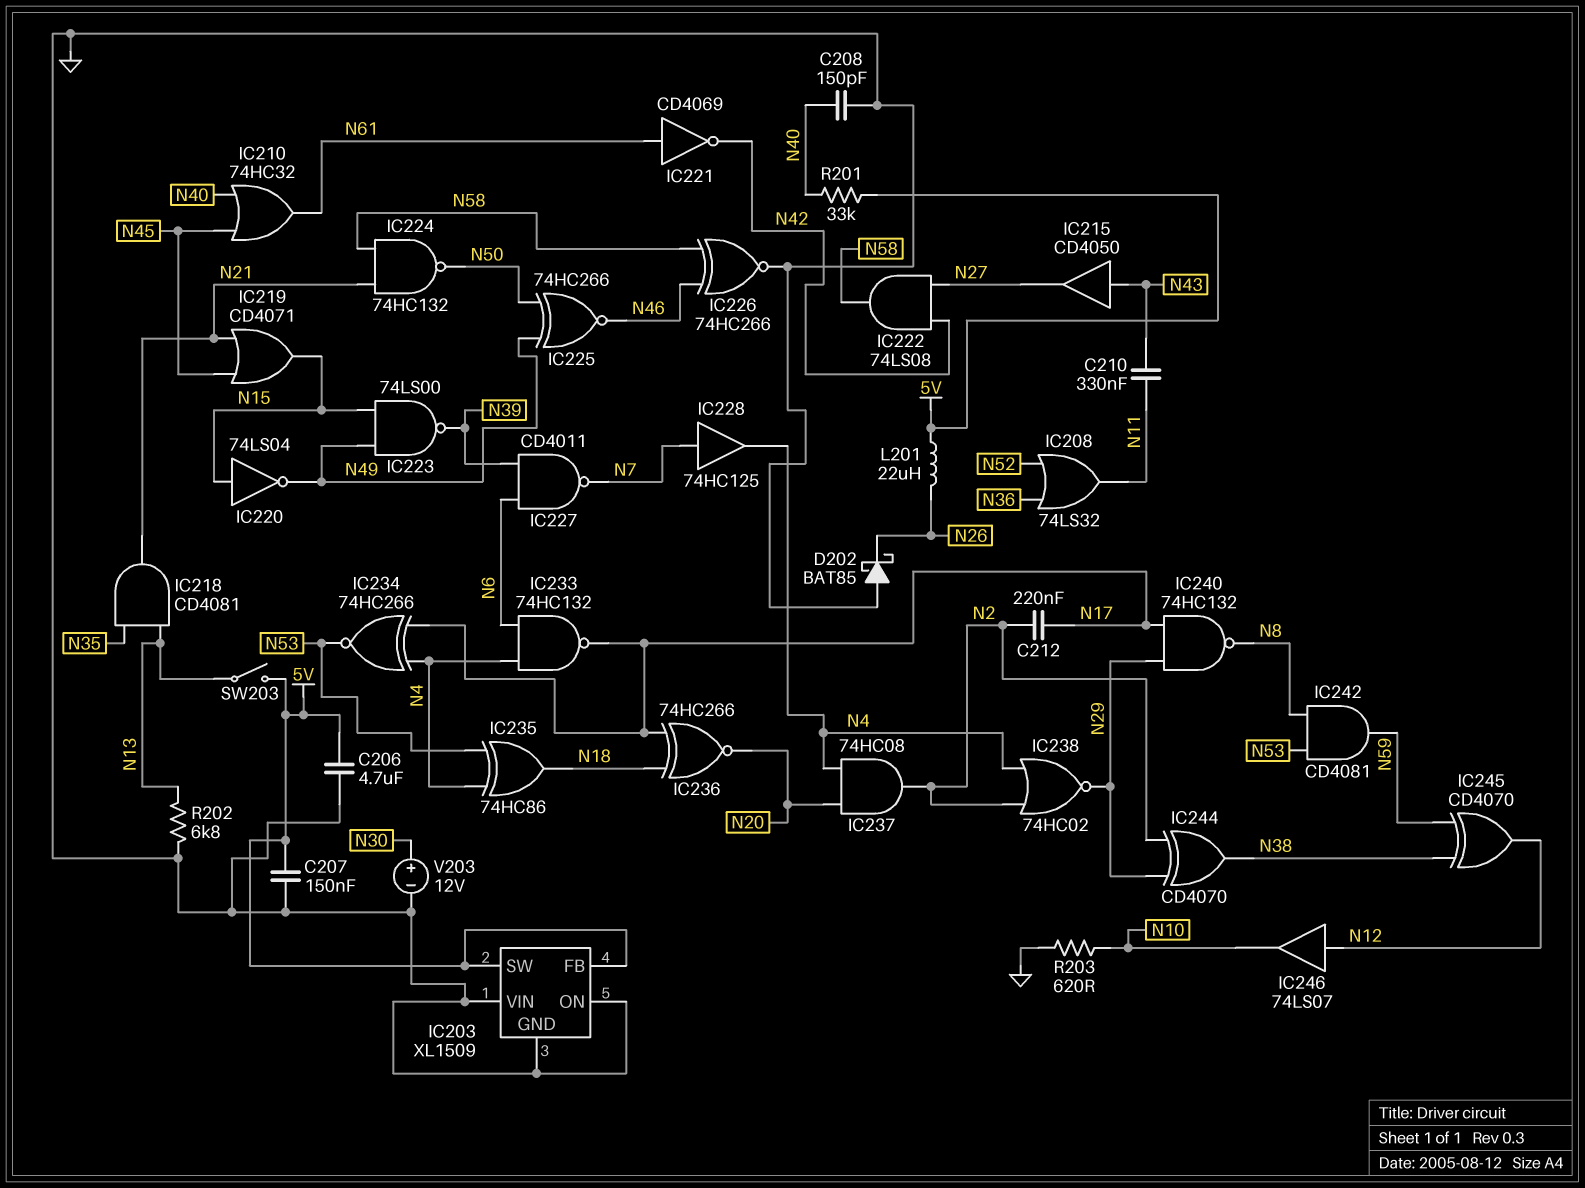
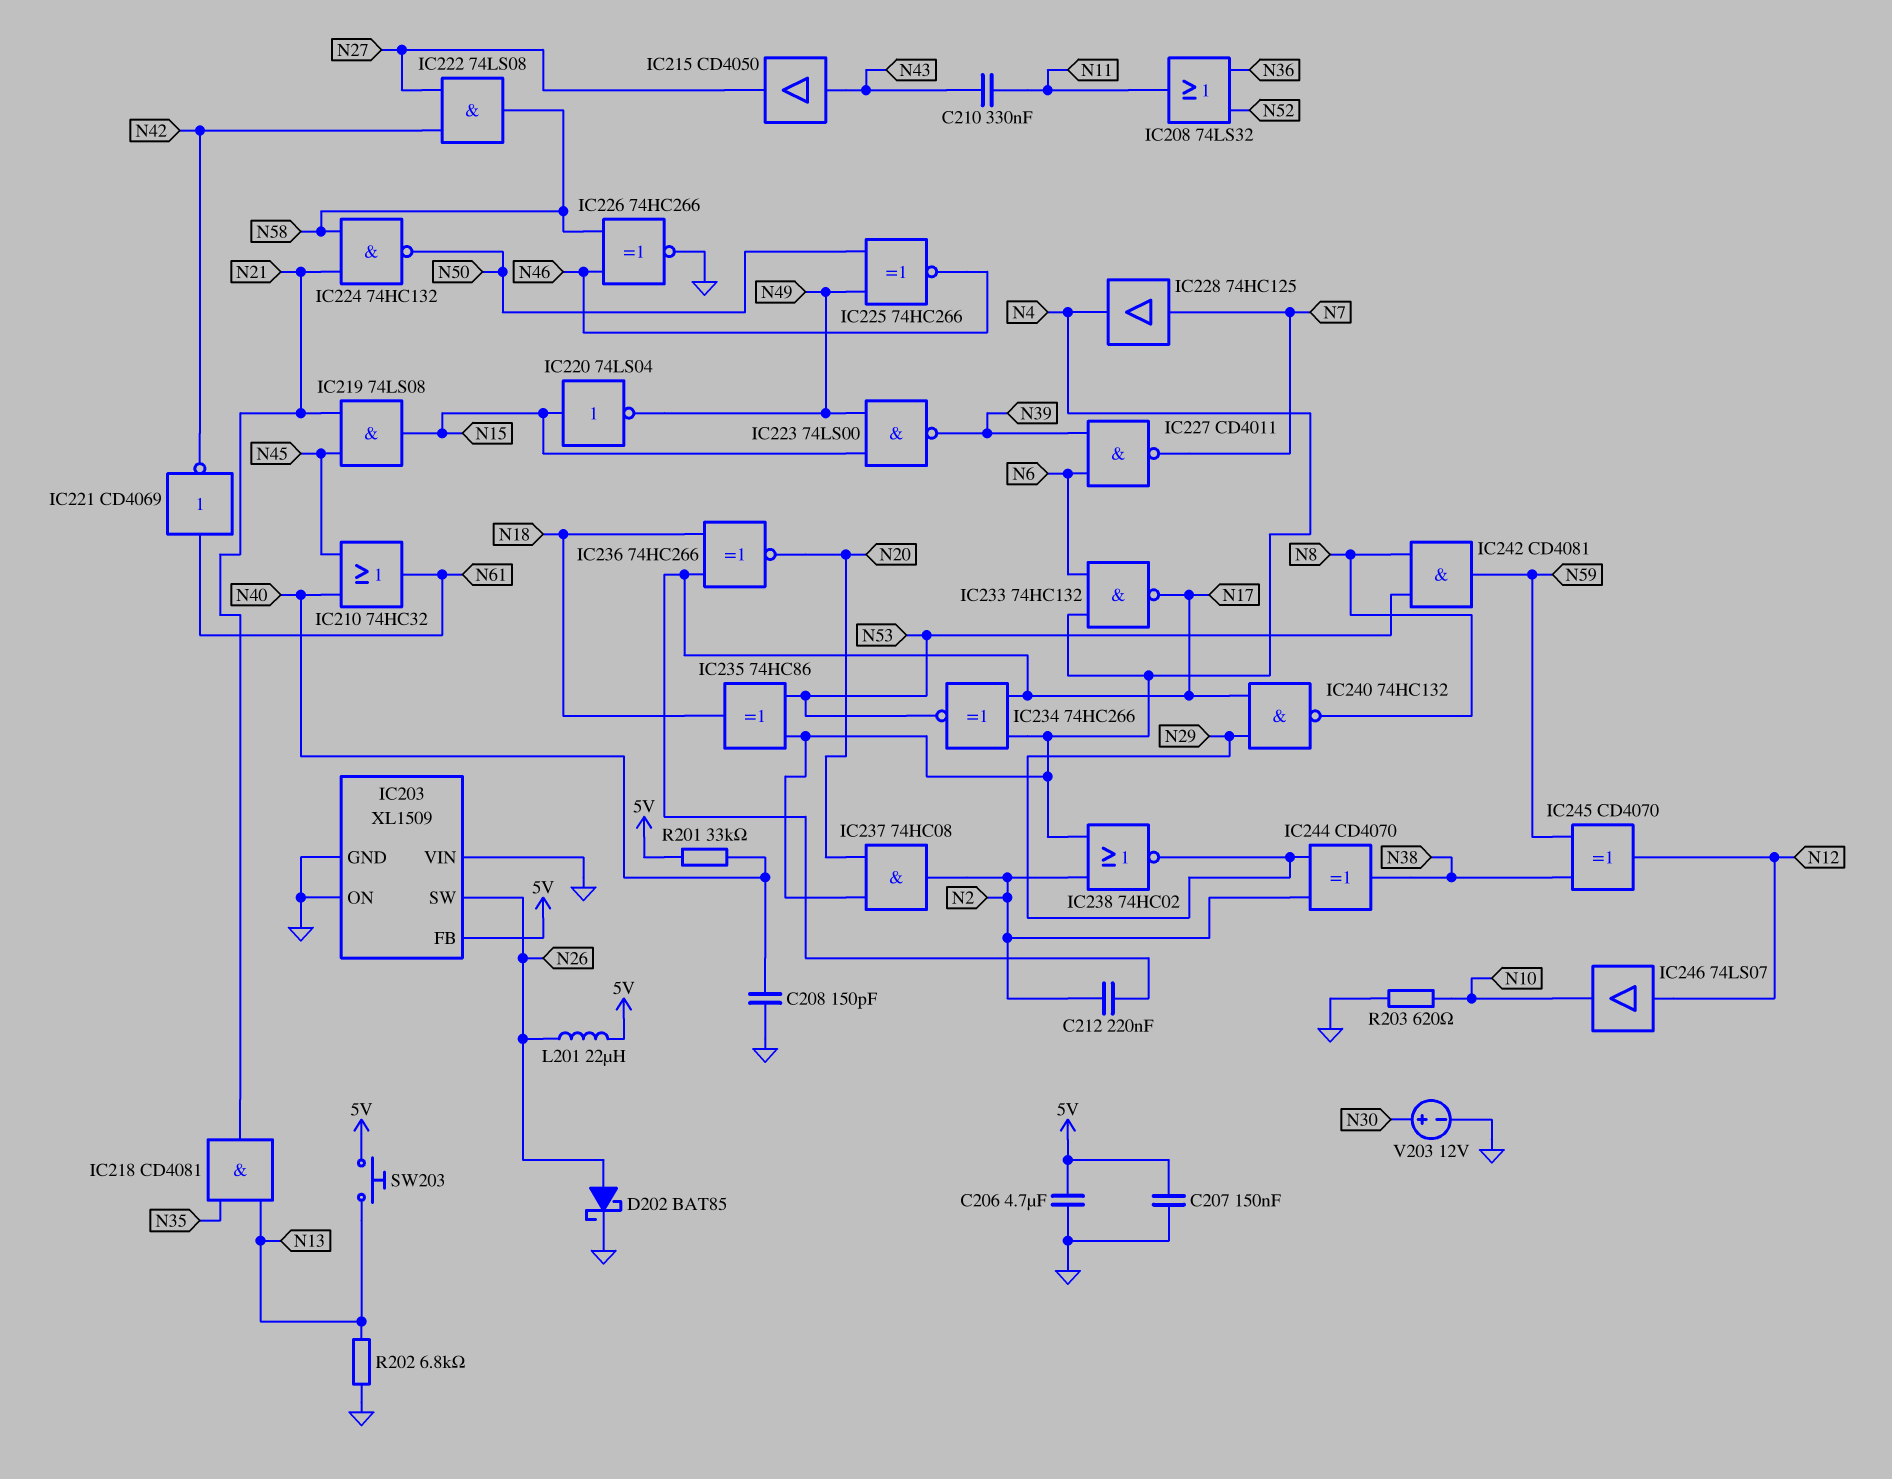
D202: schottky BAT85 (A GND, K N26) -> schottky BAT85 (A N26, K GND)
IC203 pin SW: 5V -> N26
IC219: OR CD4071 (in N21, in N45, out N15) -> AND 74LS08 (in N21, in N45, out N15)
SW203: switch (5V, N13) -> button (5V, N13)

